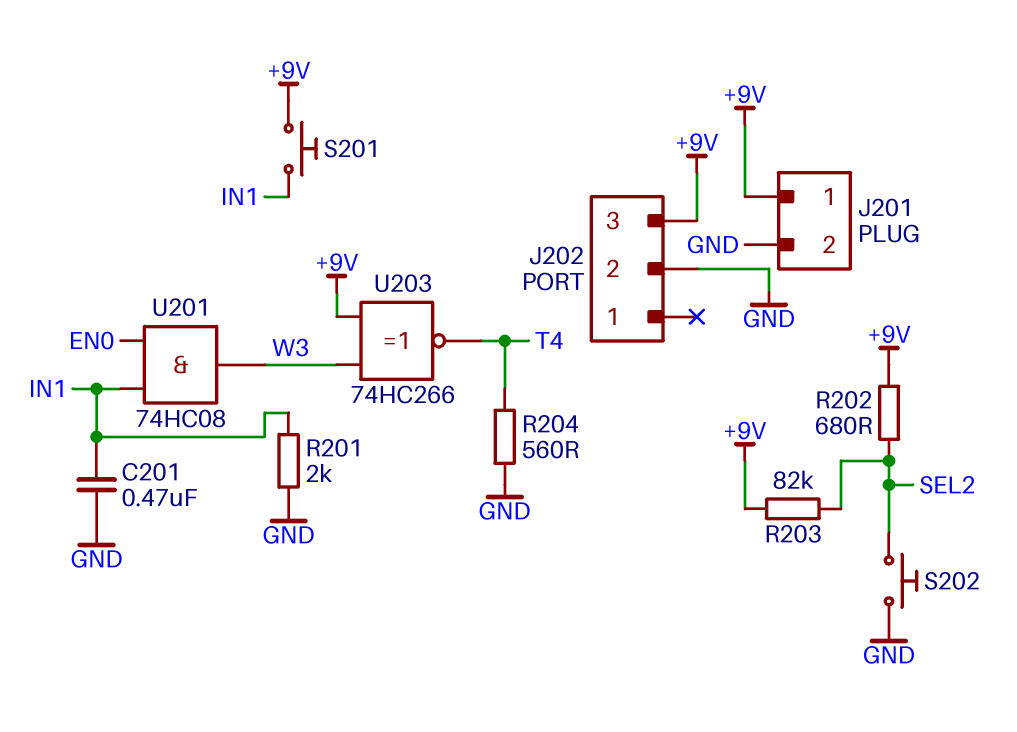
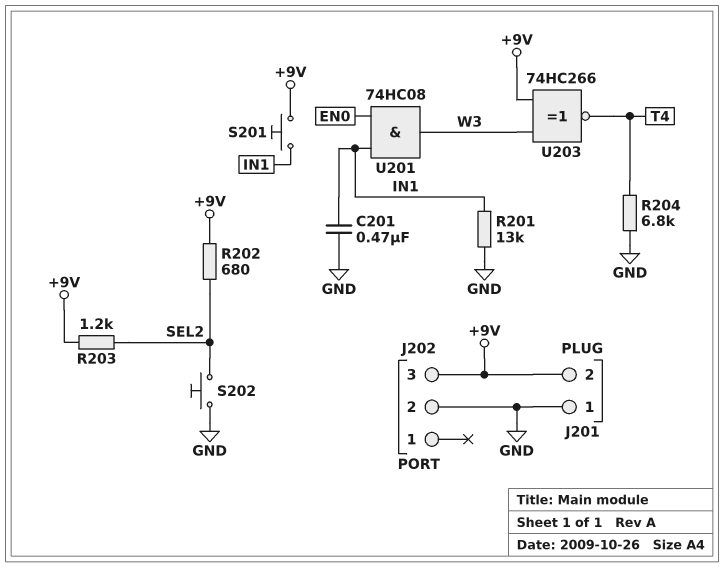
J201 pin 1: +9V -> GND
J201 pin 2: GND -> +9V
R201: 2k (GND, IN1) -> 13k (GND, IN1)
R203: 82k (+9V, SEL2) -> 1.2k (+9V, SEL2)
R204: 560 (GND, T4) -> 6.8k (GND, T4)

